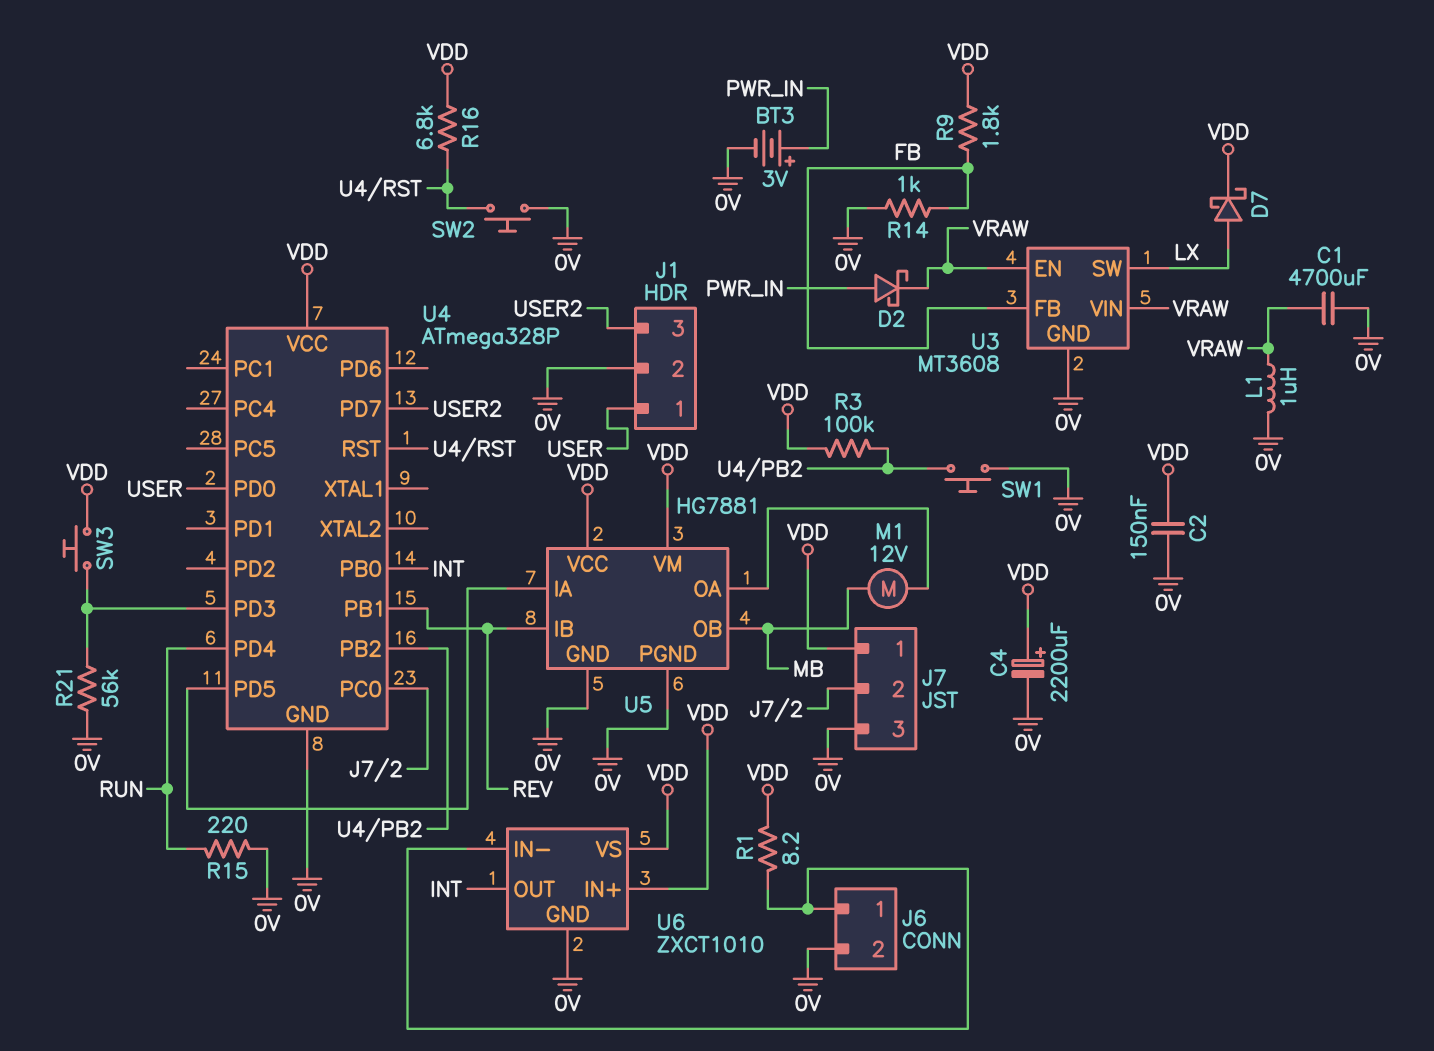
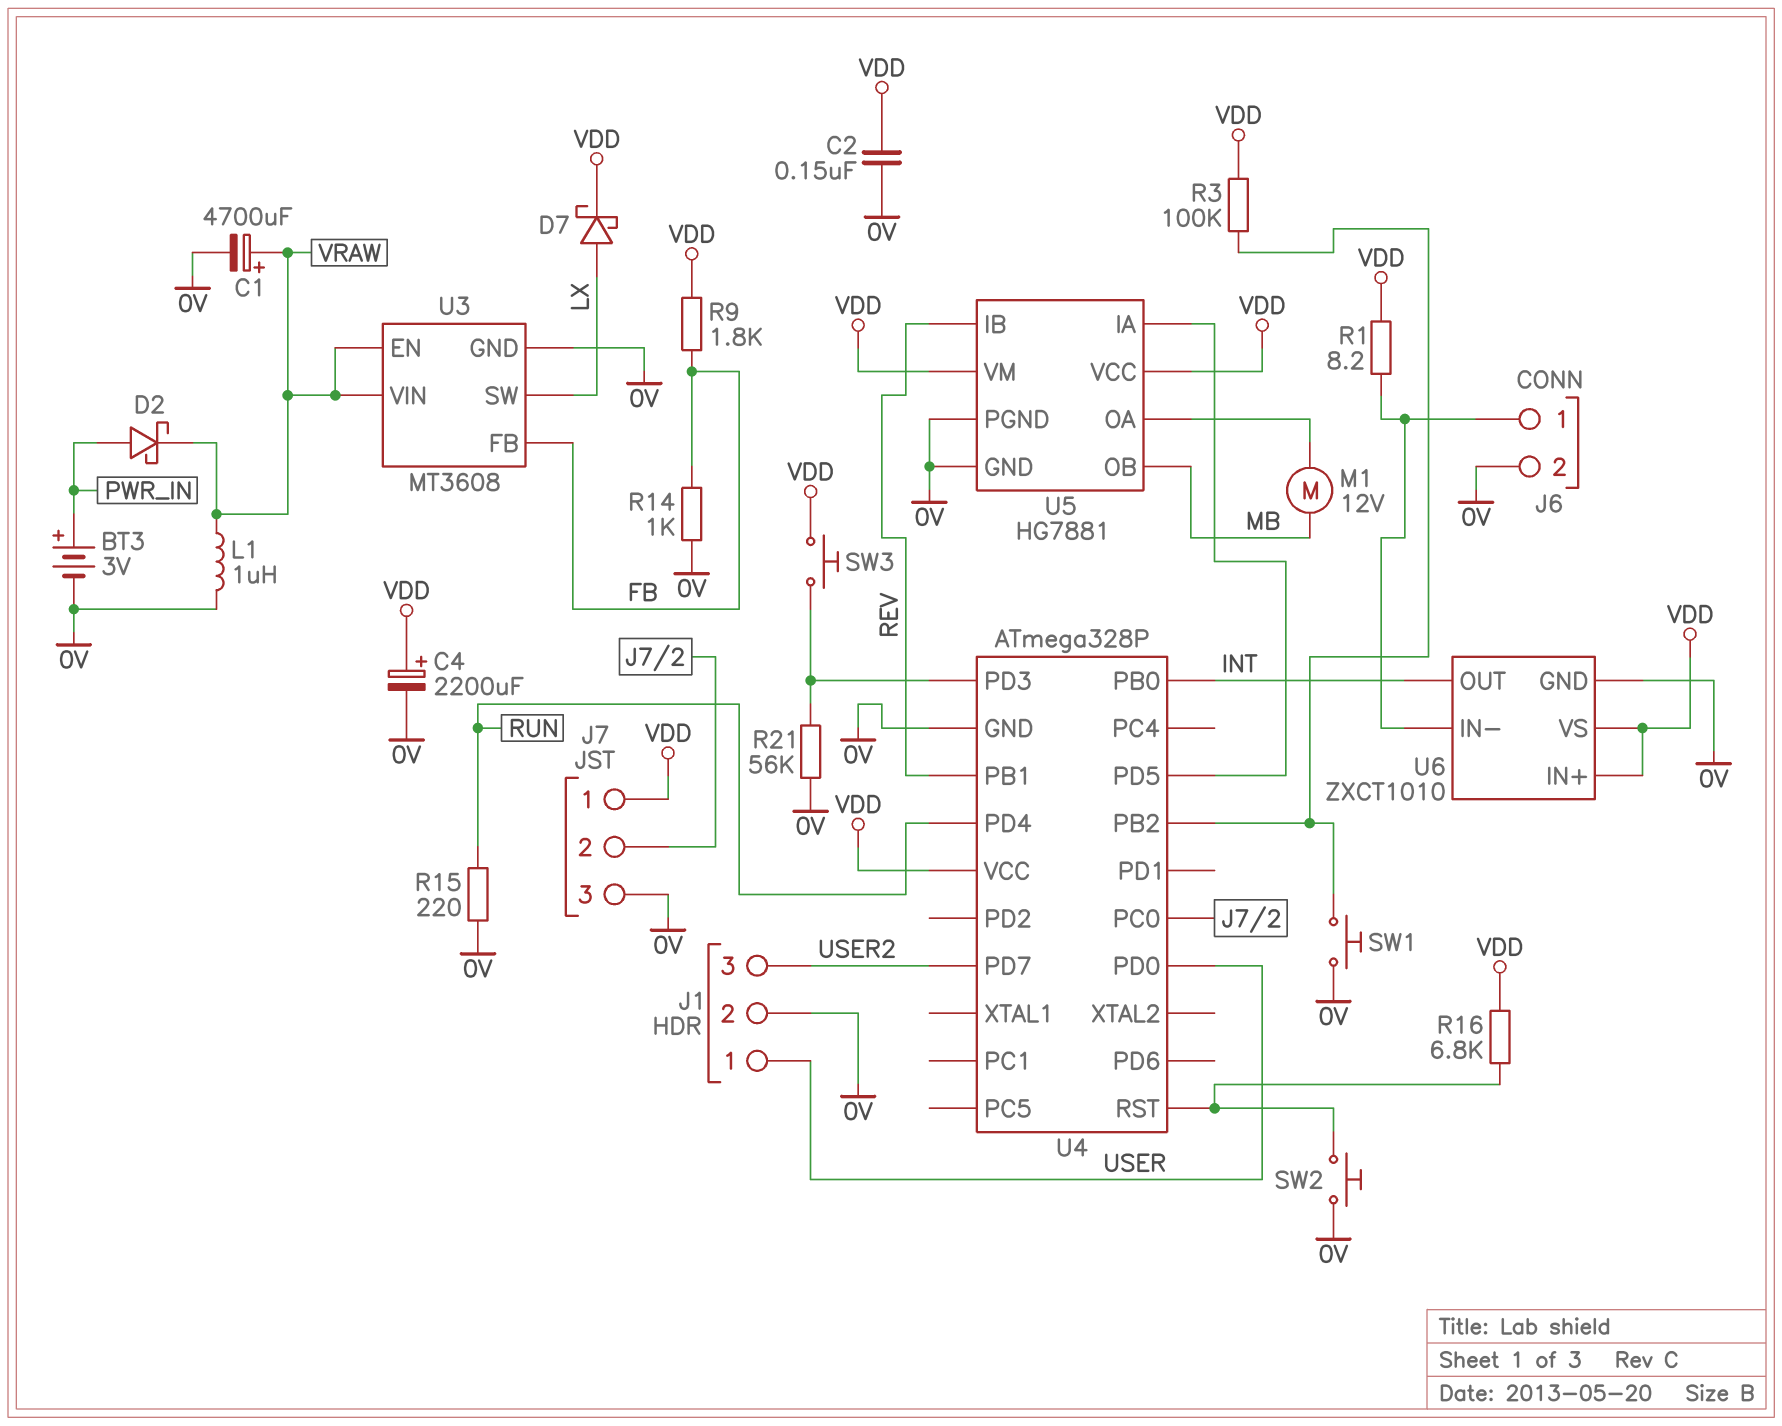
C1: 4700uF (0V, VRAW) -> 4700uF (plus VRAW, minus 0V)

